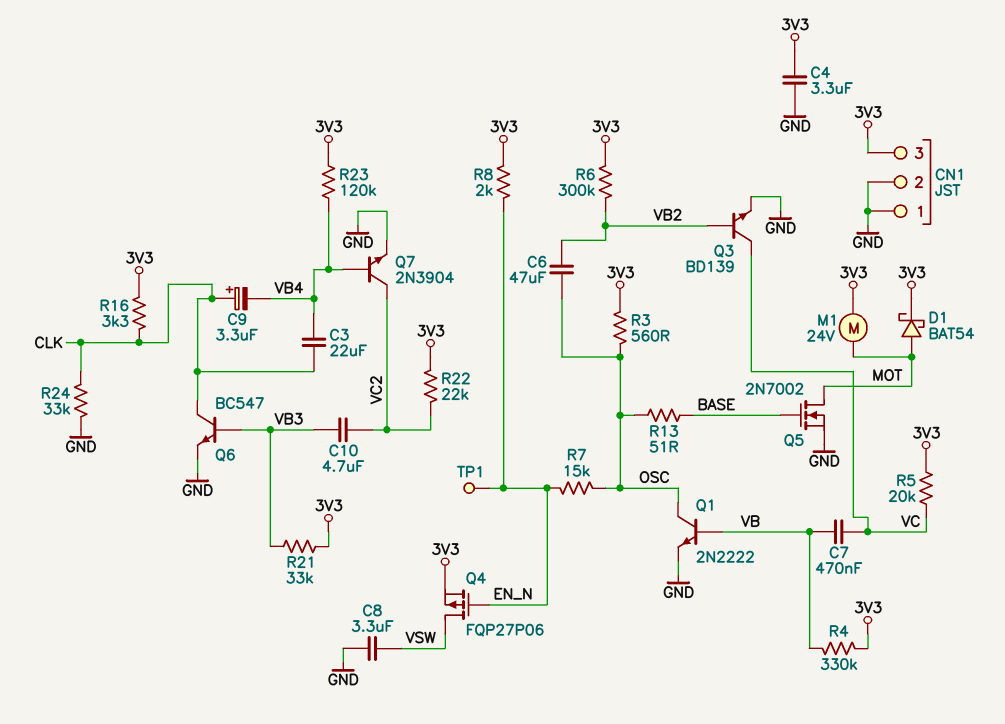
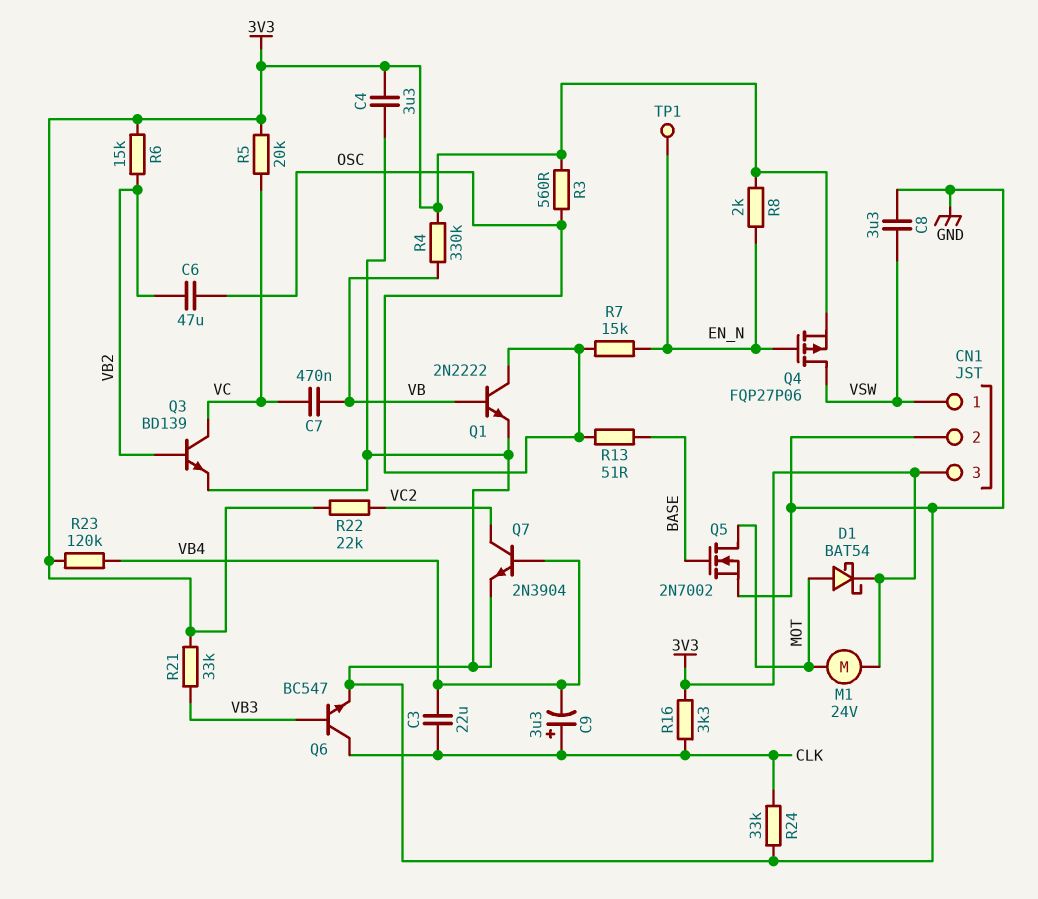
C10: 4.7uF (VB3, VC2) -> none
CN1 pin 1: GND -> VSW
R6: 300k (3V3, VB2) -> 15k (3V3, VB2)

